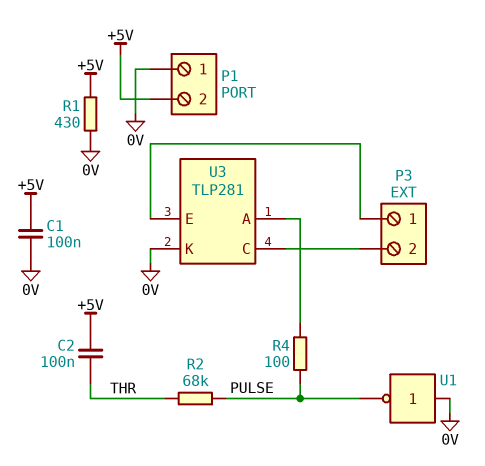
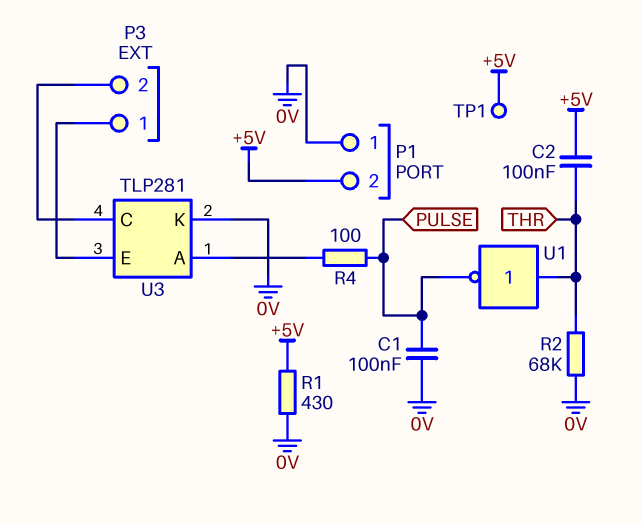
C1: 100nF (+5V, 0V) -> 100nF (0V, PULSE)
R2: 68k (PULSE, THR) -> 68k (0V, THR)
TP1: none -> test point (+5V)
U1: NOT (in 0V, out PULSE) -> NOT (in THR, out PULSE)

